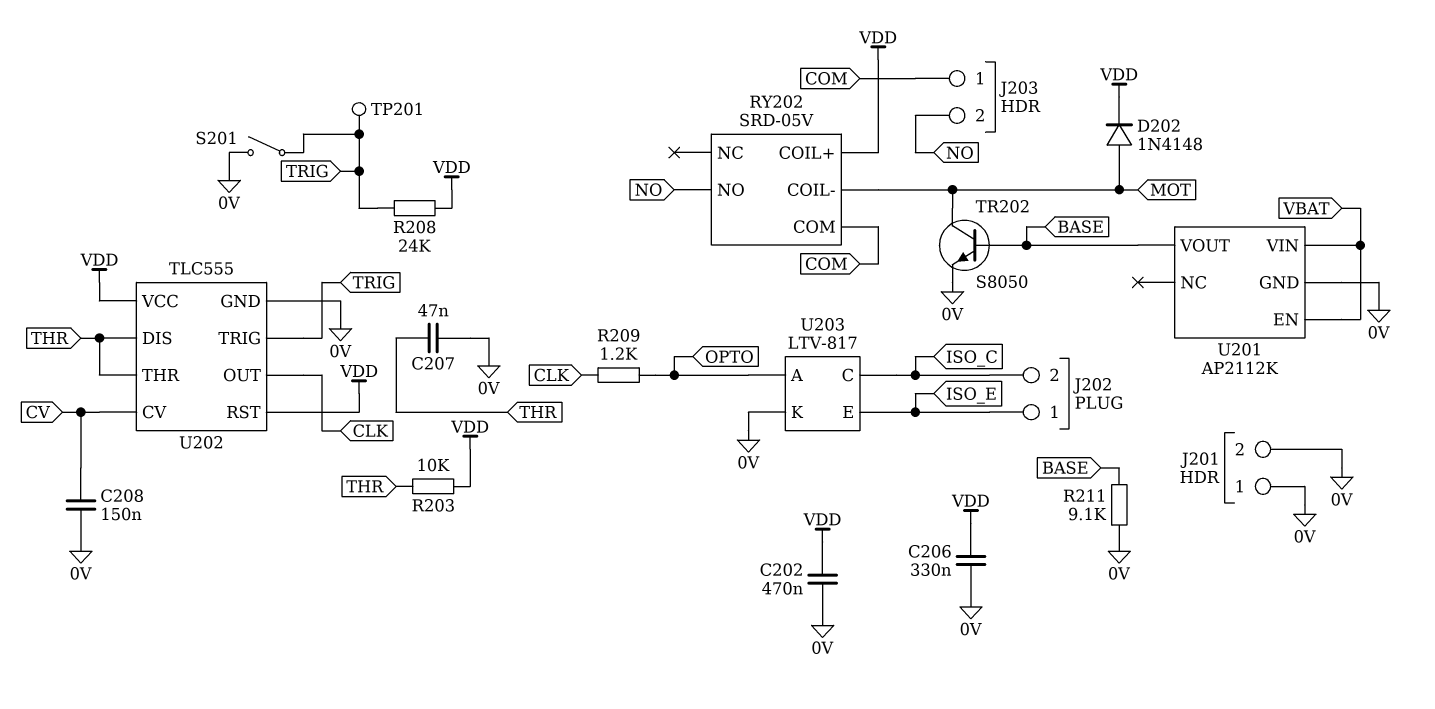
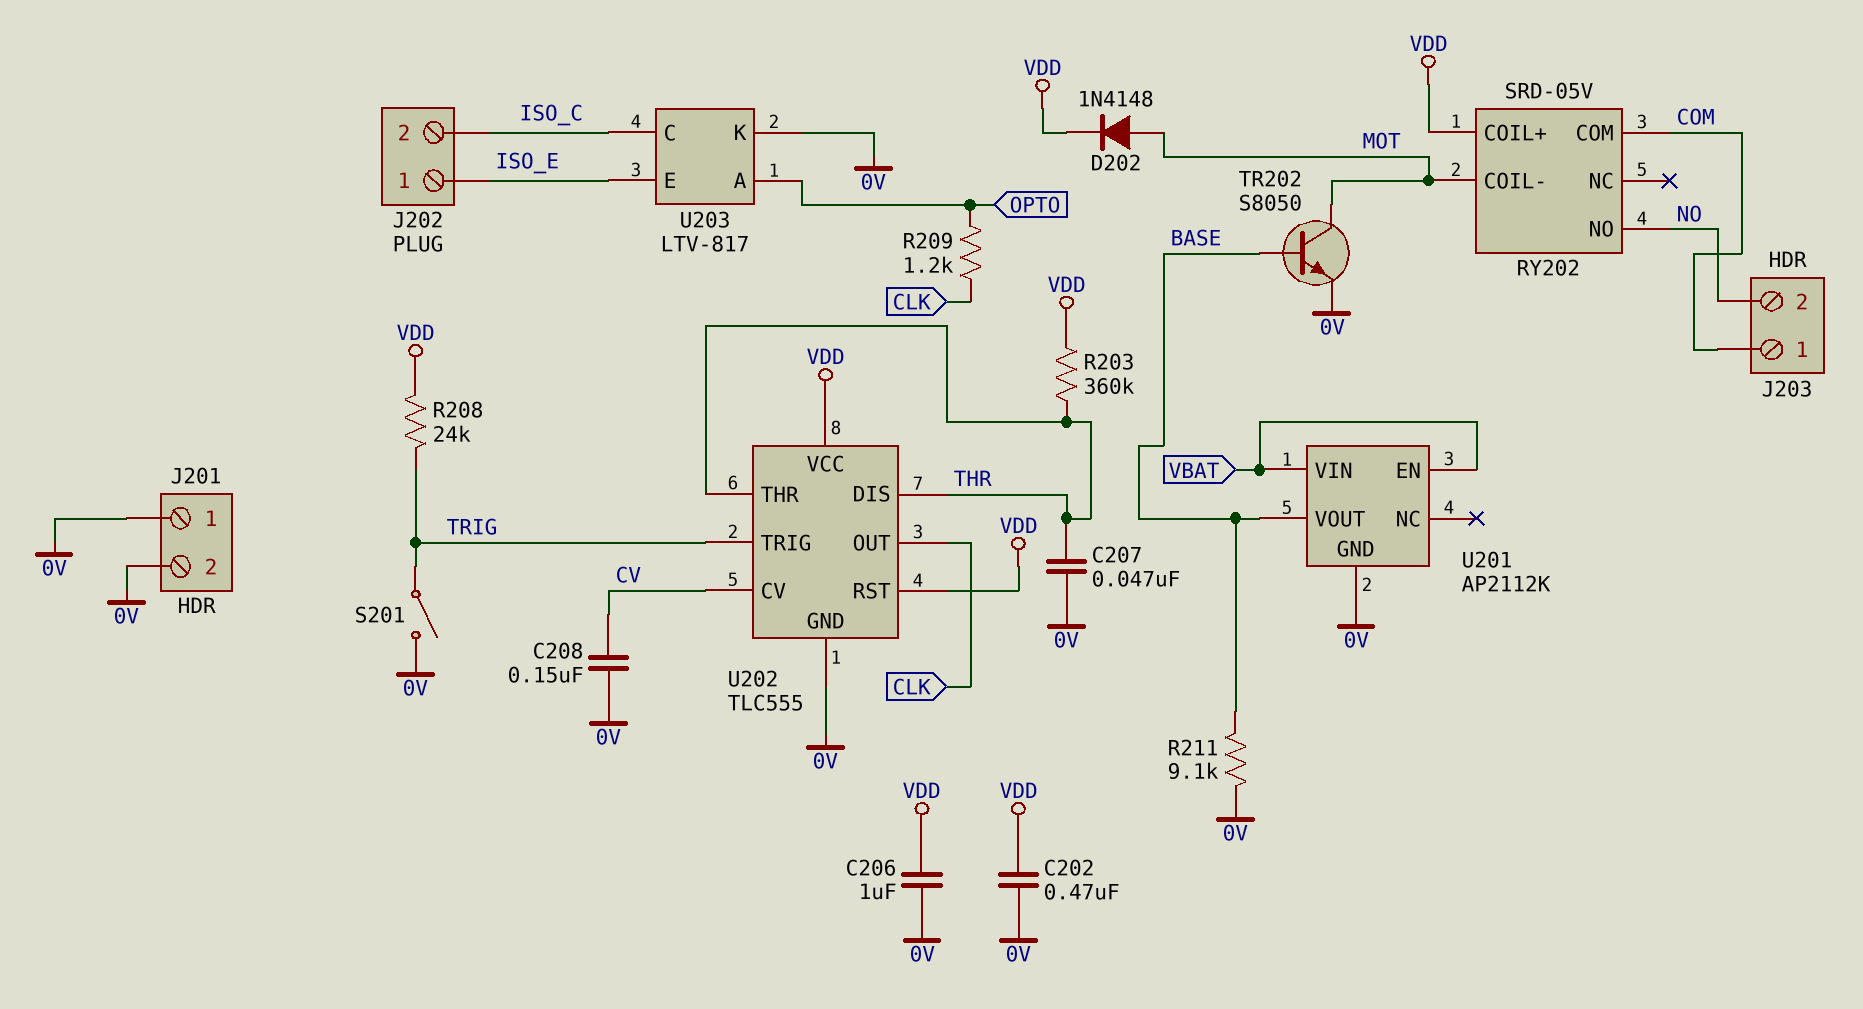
C206: 330nF (0V, VDD) -> 1uF (0V, VDD)
R203: 10k (THR, VDD) -> 360k (THR, VDD)
TP201: test point (TRIG) -> none

